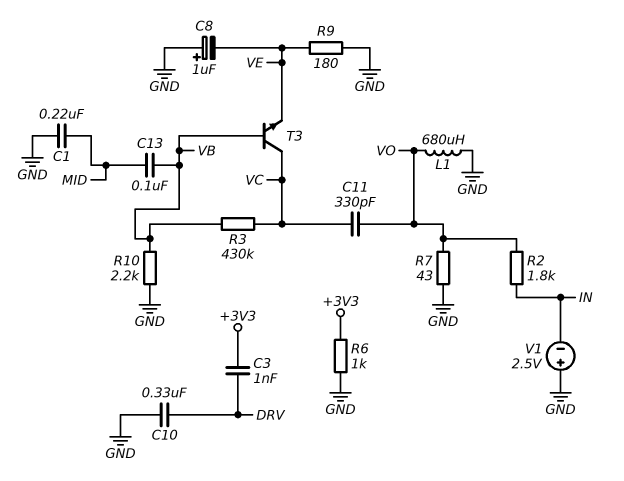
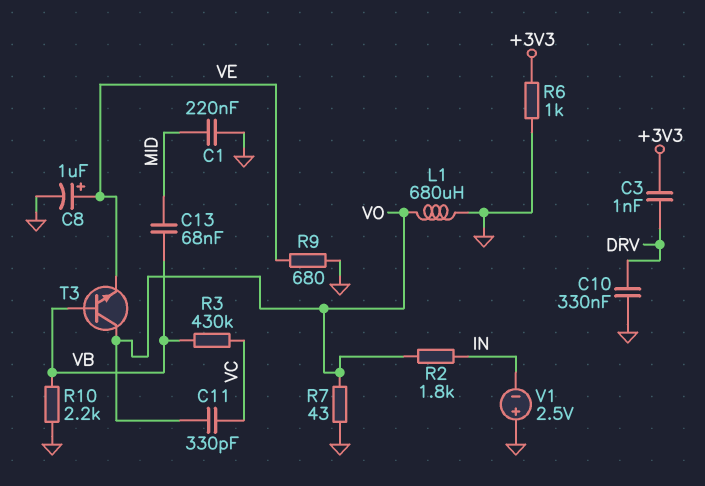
C8: 1uF (plus GND, minus VE) -> 1uF (plus VE, minus GND)
C13: 100nF (MID, VB) -> 68nF (MID, VB)
R9: 180 (GND, VE) -> 680 (GND, VE)
T3: NPN (B VB, C VC, E VE) -> NPN (B VB, C VO, E VE)

